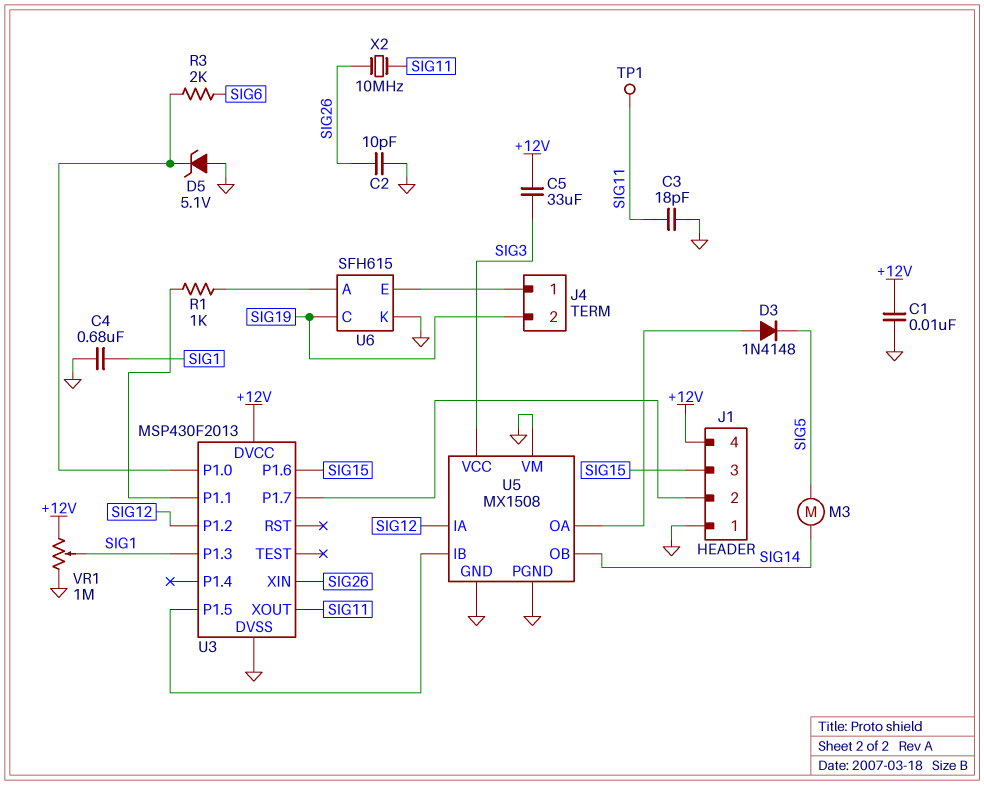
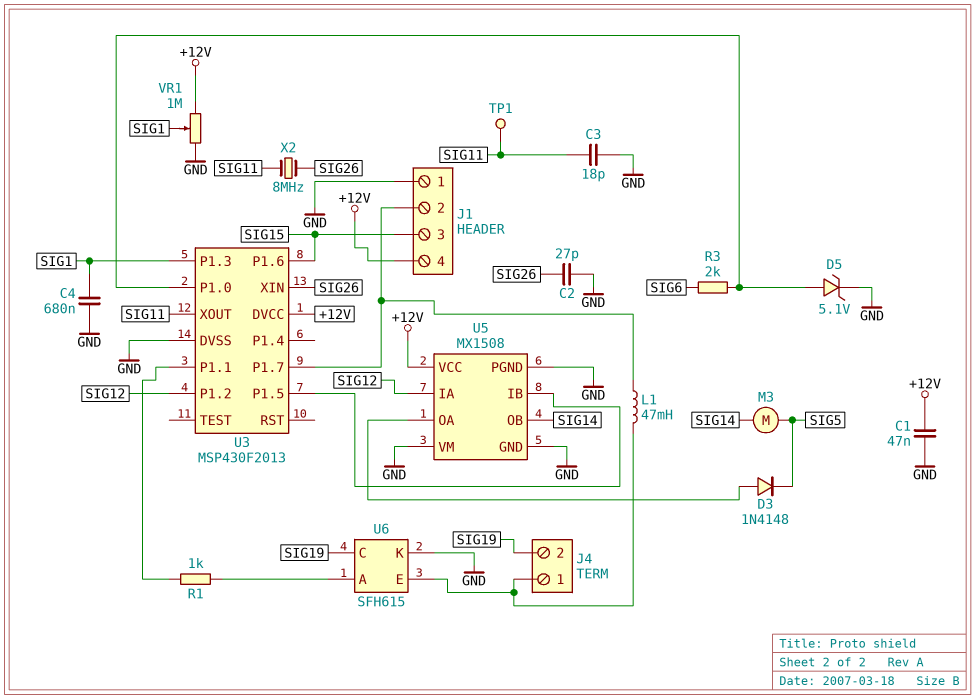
C1: 10nF (+12V, GND) -> 47nF (+12V, GND)
C2: 10pF (GND, SIG26) -> 27pF (GND, SIG26)
C5: 33uF (+12V, SIG3) -> none
D5: zener 5.1V (A GND, K U3/P1.0) -> zener 5.1V (A U3/P1.0, K GND)
L1: none -> 47mH (J1/2, J4/1)
U5 pin VCC: SIG3 -> +12V
X2: 10MHz (SIG11, SIG26) -> 8MHz (SIG11, SIG26)

